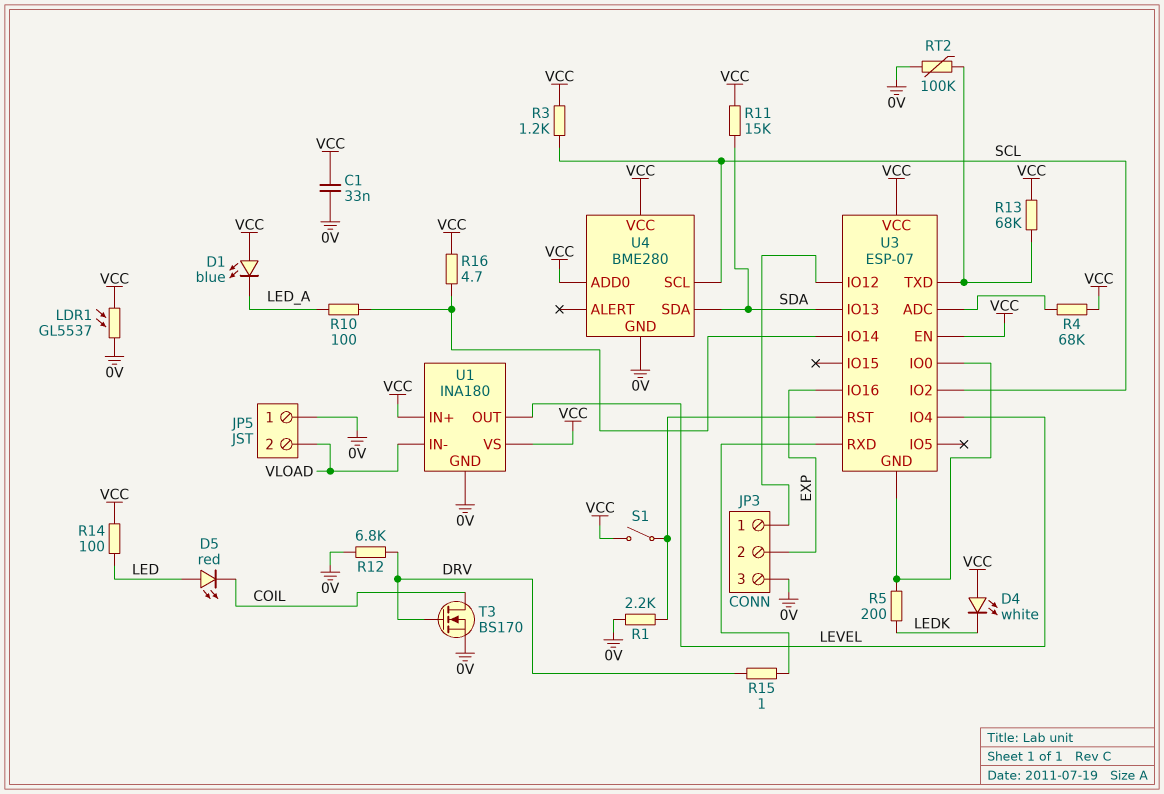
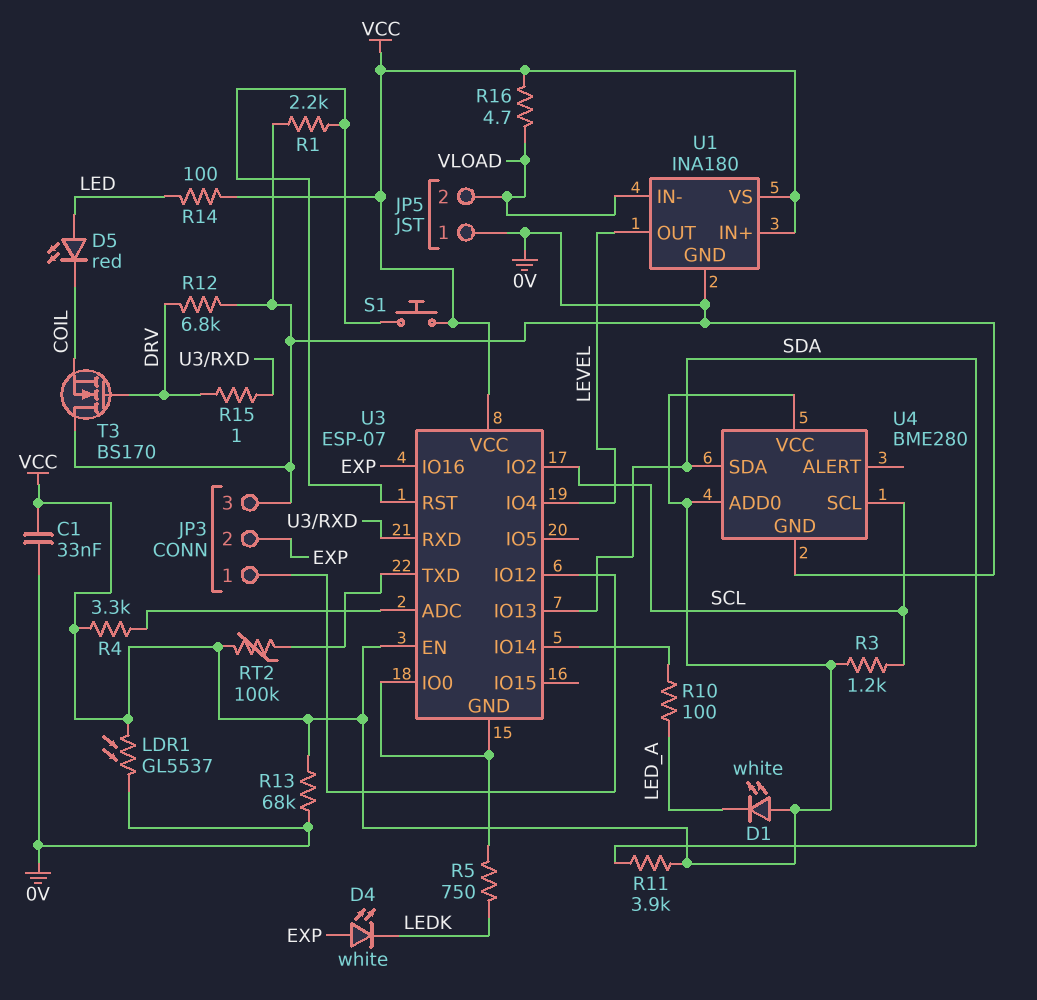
D1: LED blue (A VCC, K LED_A) -> LED white (A VCC, K LED_A)
D4: LED white (A VCC, K LEDK) -> LED white (A EXP, K LEDK)
R4: 68k (U3/ADC, VCC) -> 3.3k (U3/ADC, VCC)
R5: 200 (LEDK, U3/GND) -> 750 (LEDK, U3/GND)
R11: 15k (SDA, VCC) -> 3.9k (SDA, VCC)
R13: 68k (U3/TXD, VCC) -> 68k (0V, VCC)
R16: 4.7 (U3/IO14, VCC) -> 4.7 (VCC, VLOAD)
RT2: 100k (0V, U3/TXD) -> 100k (U3/TXD, VCC)
S1: switch (U3/RST, VCC) -> button (U3/RST, VCC)
T3: NMOS BS170 (G DRV, D COIL, S 0V) -> NMOS BS170 (G DRV, D 0V, S COIL)

